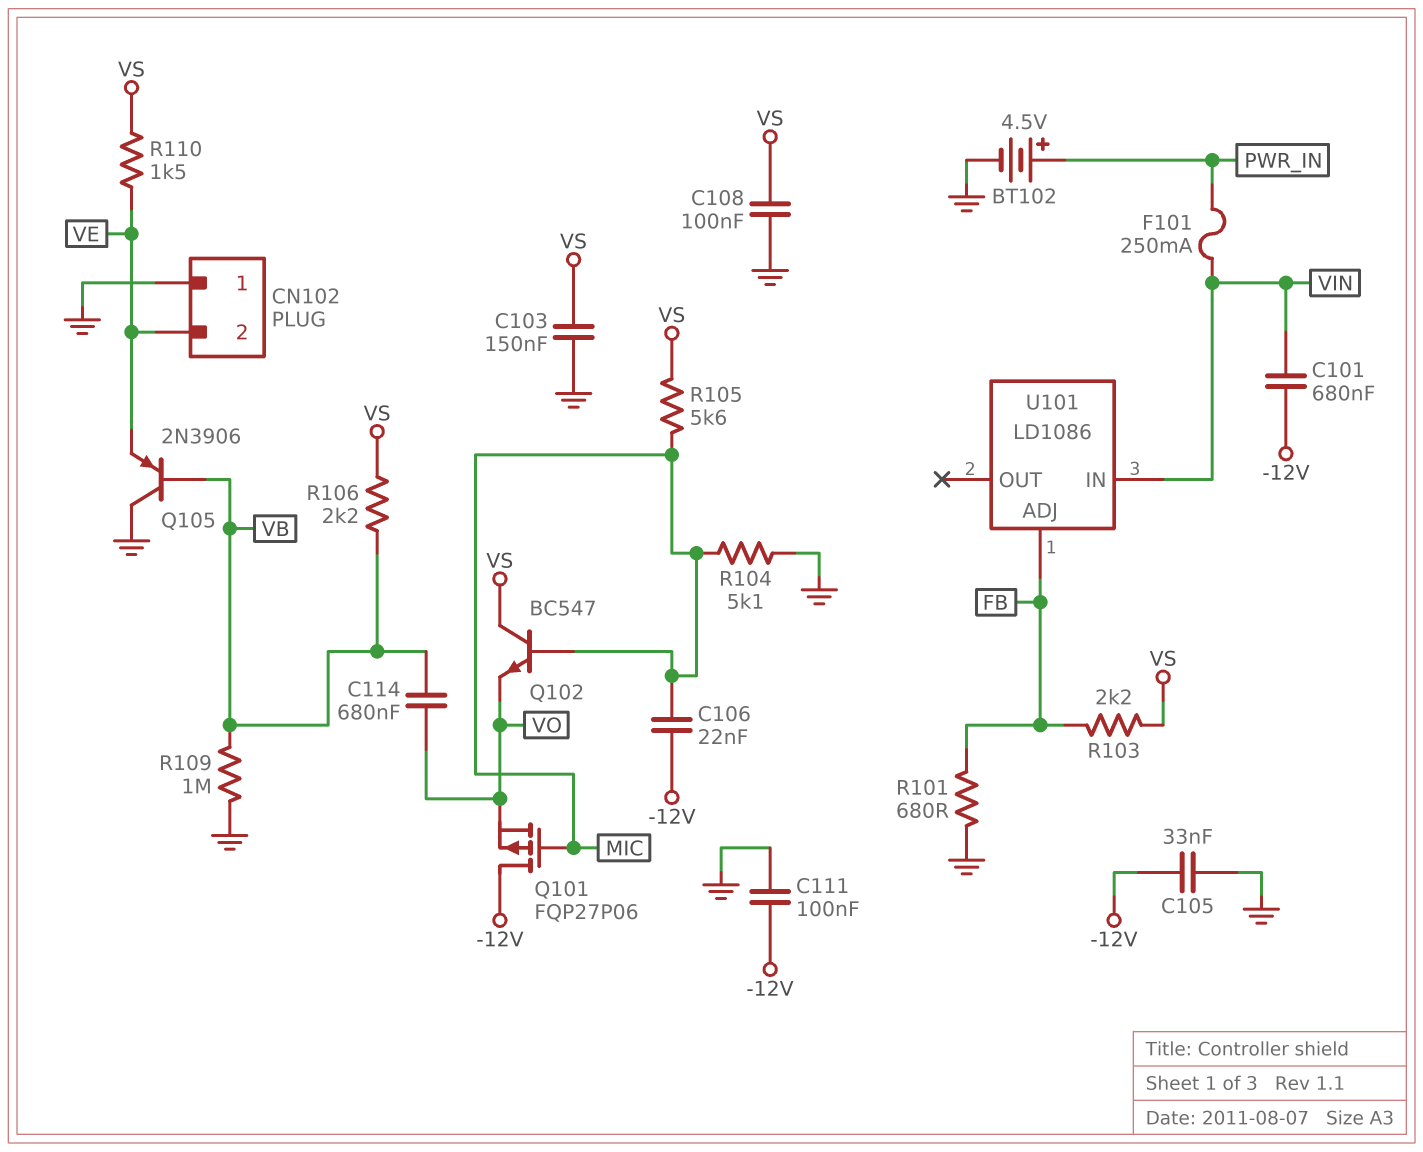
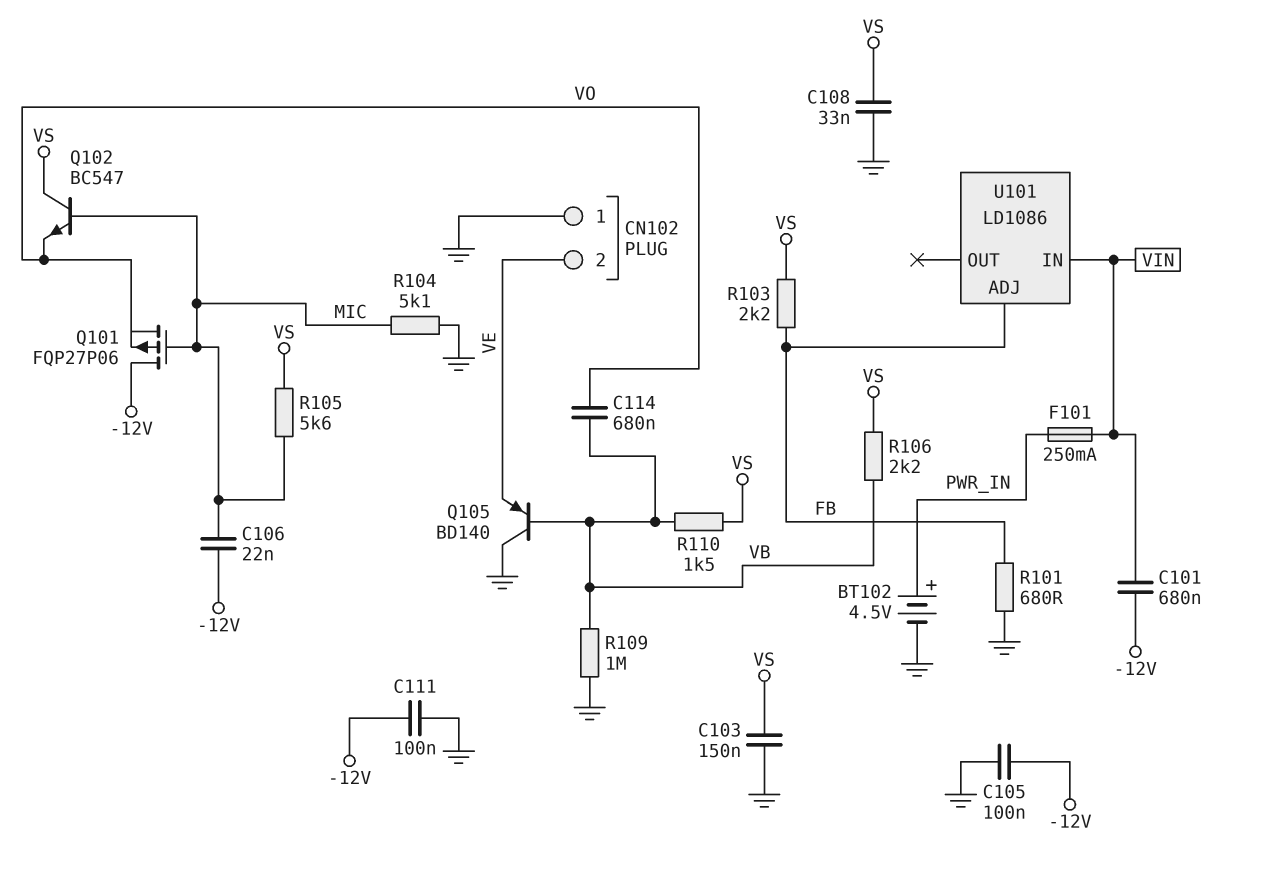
C105: 33nF (-12V, GND) -> 100nF (-12V, GND)
C108: 100nF (GND, VS) -> 33nF (GND, VS)
Q105: PNP 2N3906 (B VB, C GND, E VE) -> PNP BD140 (B VB, C GND, E VE)
R110: 1.5k (VE, VS) -> 1.5k (VB, VS)

